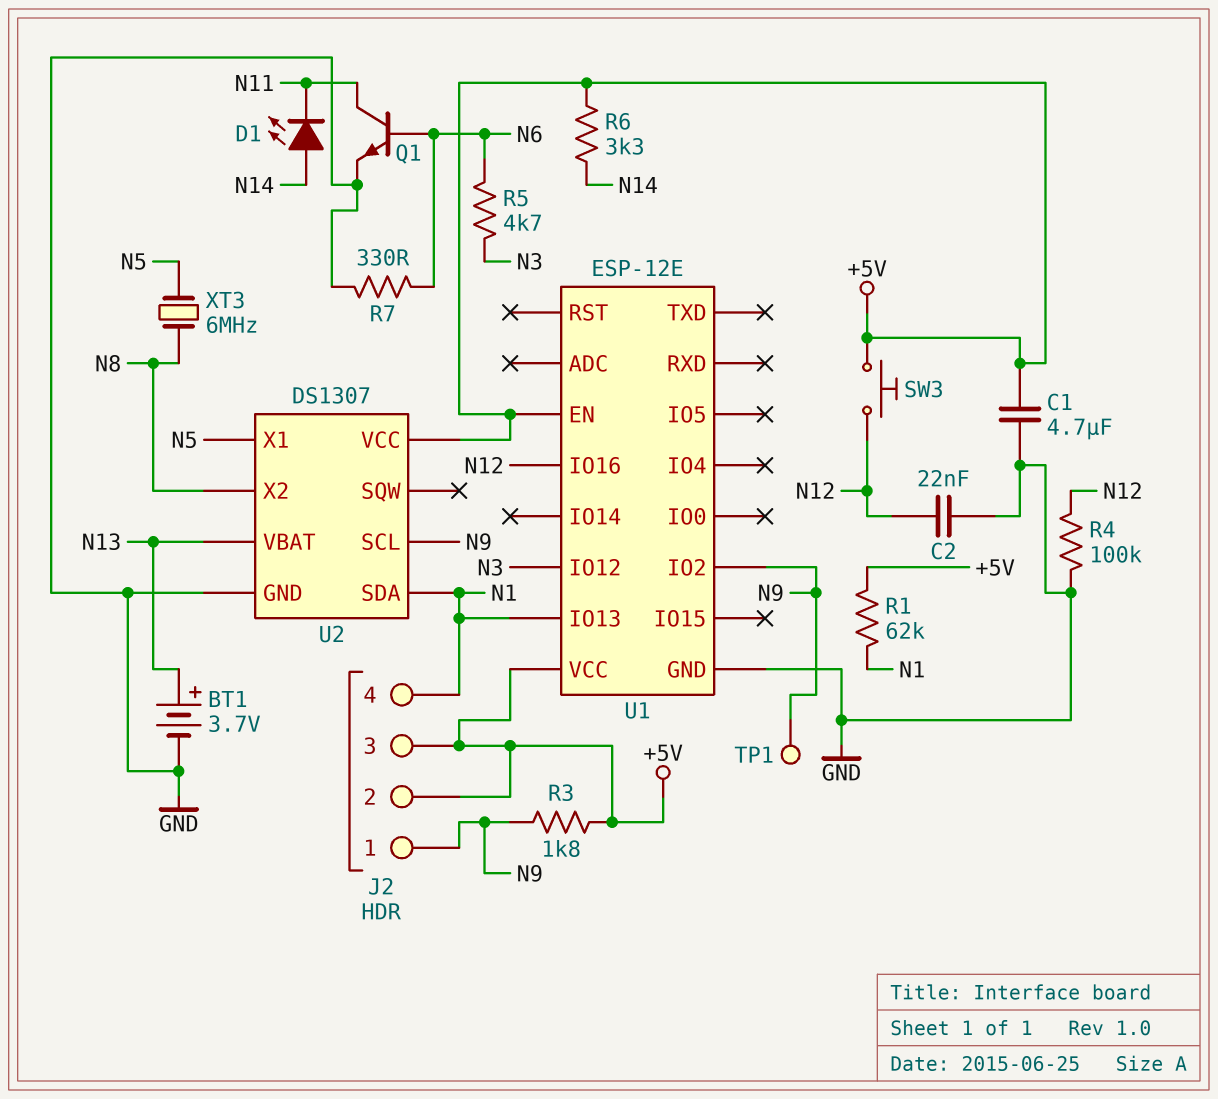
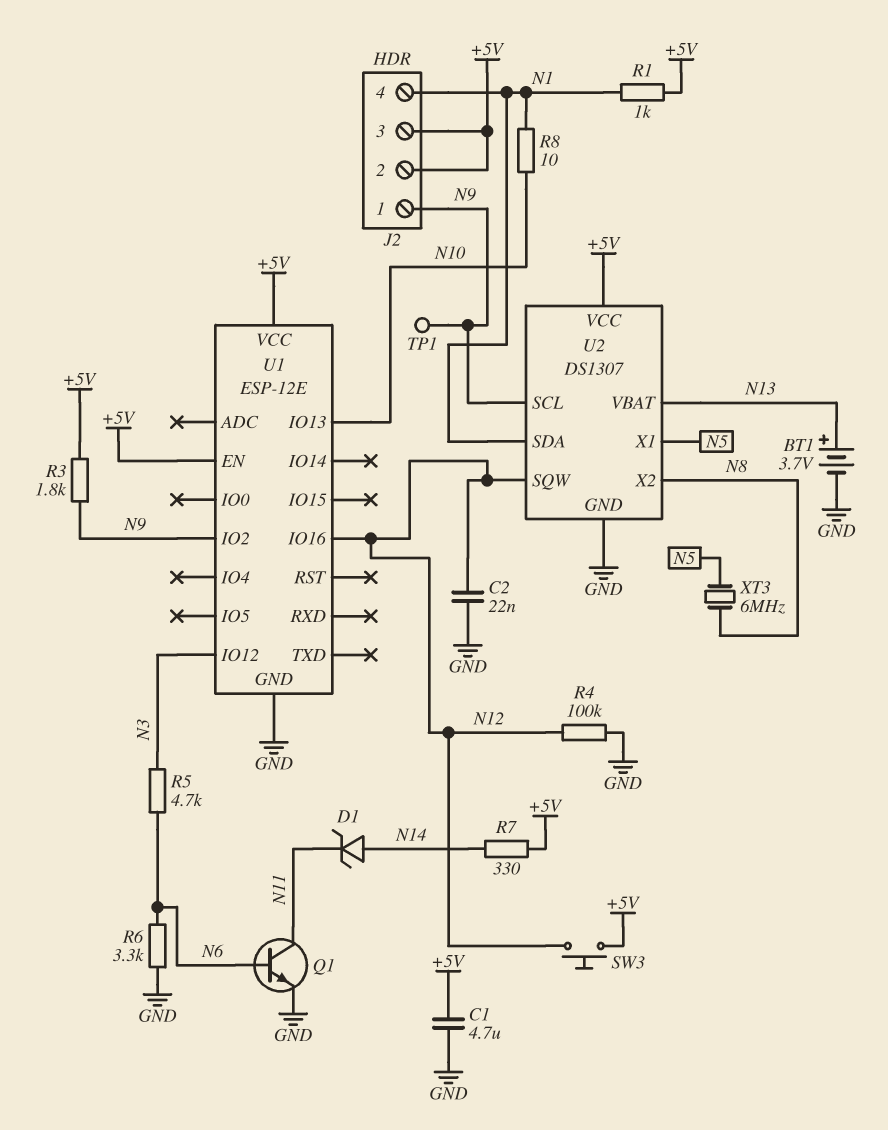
D1: LED (A N14, K N11) -> zener (A N14, K N11)
R1: 62k (+5V, N1) -> 1k (+5V, N1)
R6: 3.3k (+5V, N14) -> 3.3k (GND, N6)
R7: 330 (GND, N6) -> 330 (+5V, N14)
R8: none -> 10 (N1, N10)
U1 pin IO13: N1 -> N10
U2 pin SQW: none -> N12

